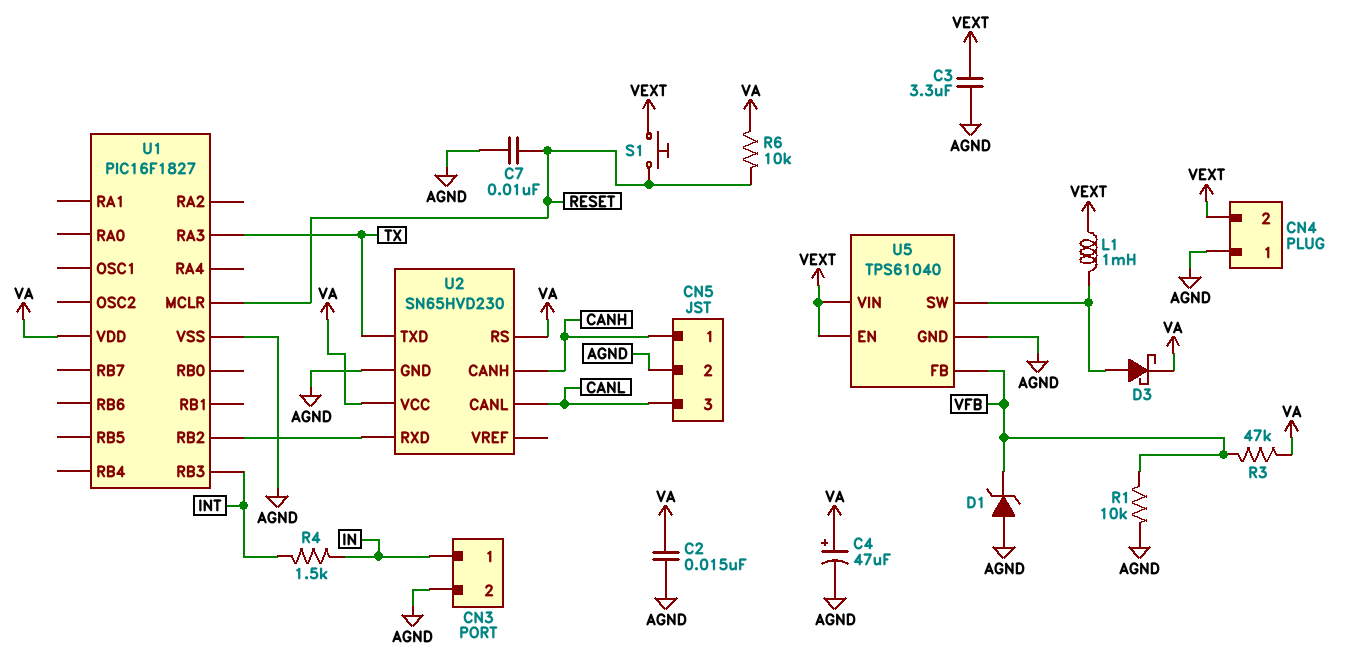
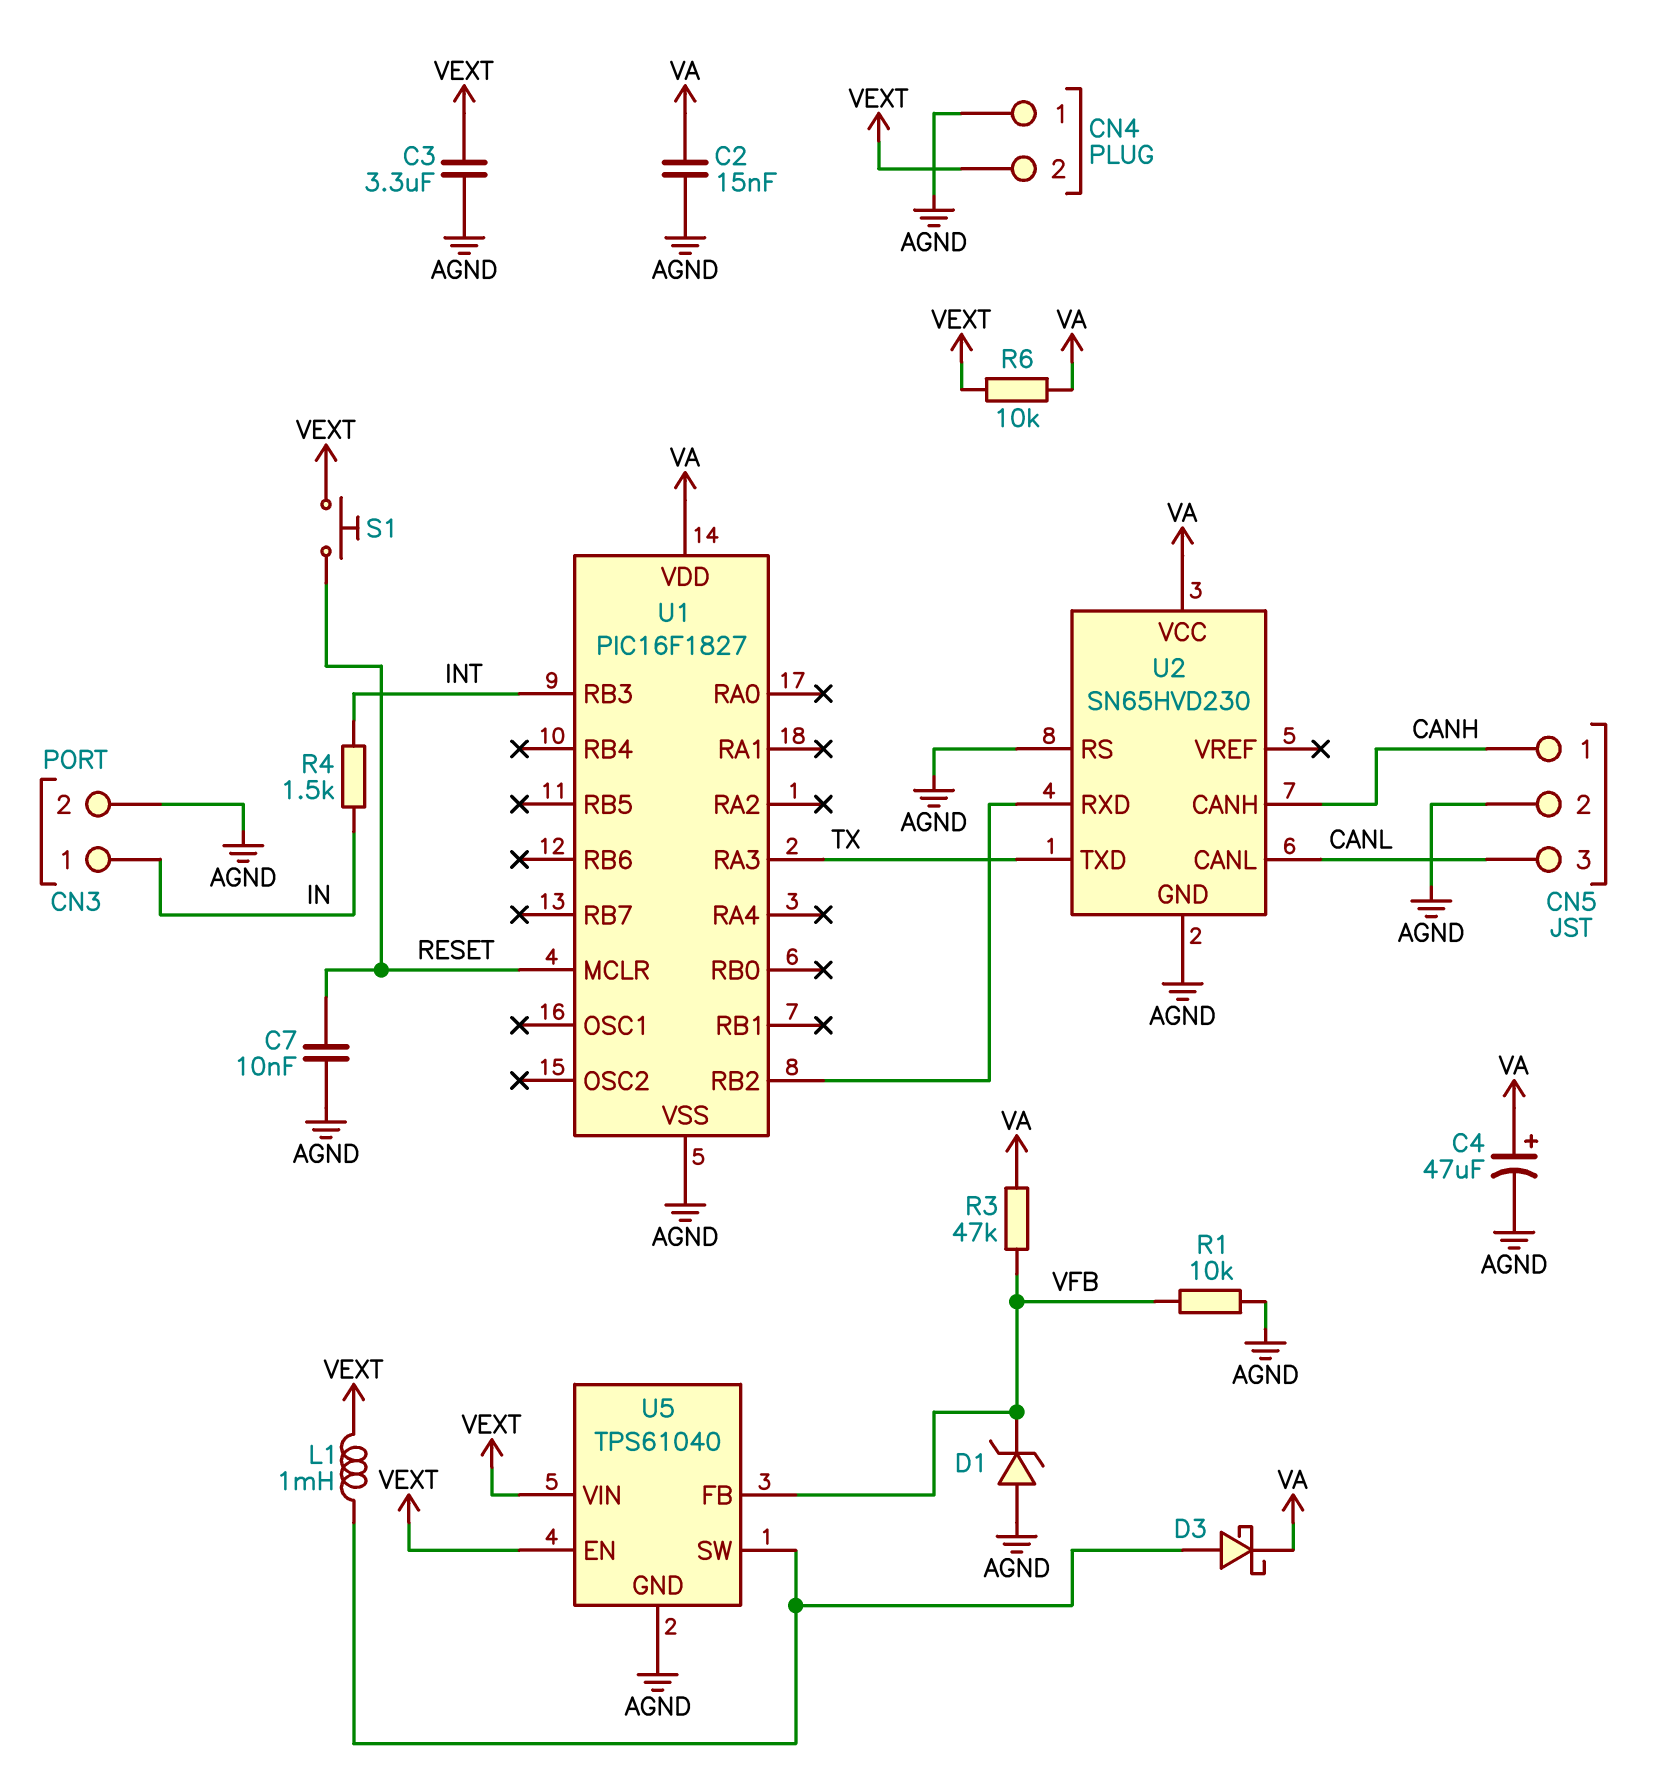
R6: 10k (RESET, VA) -> 10k (VA, VEXT)
U2 pin RS: VA -> AGND

